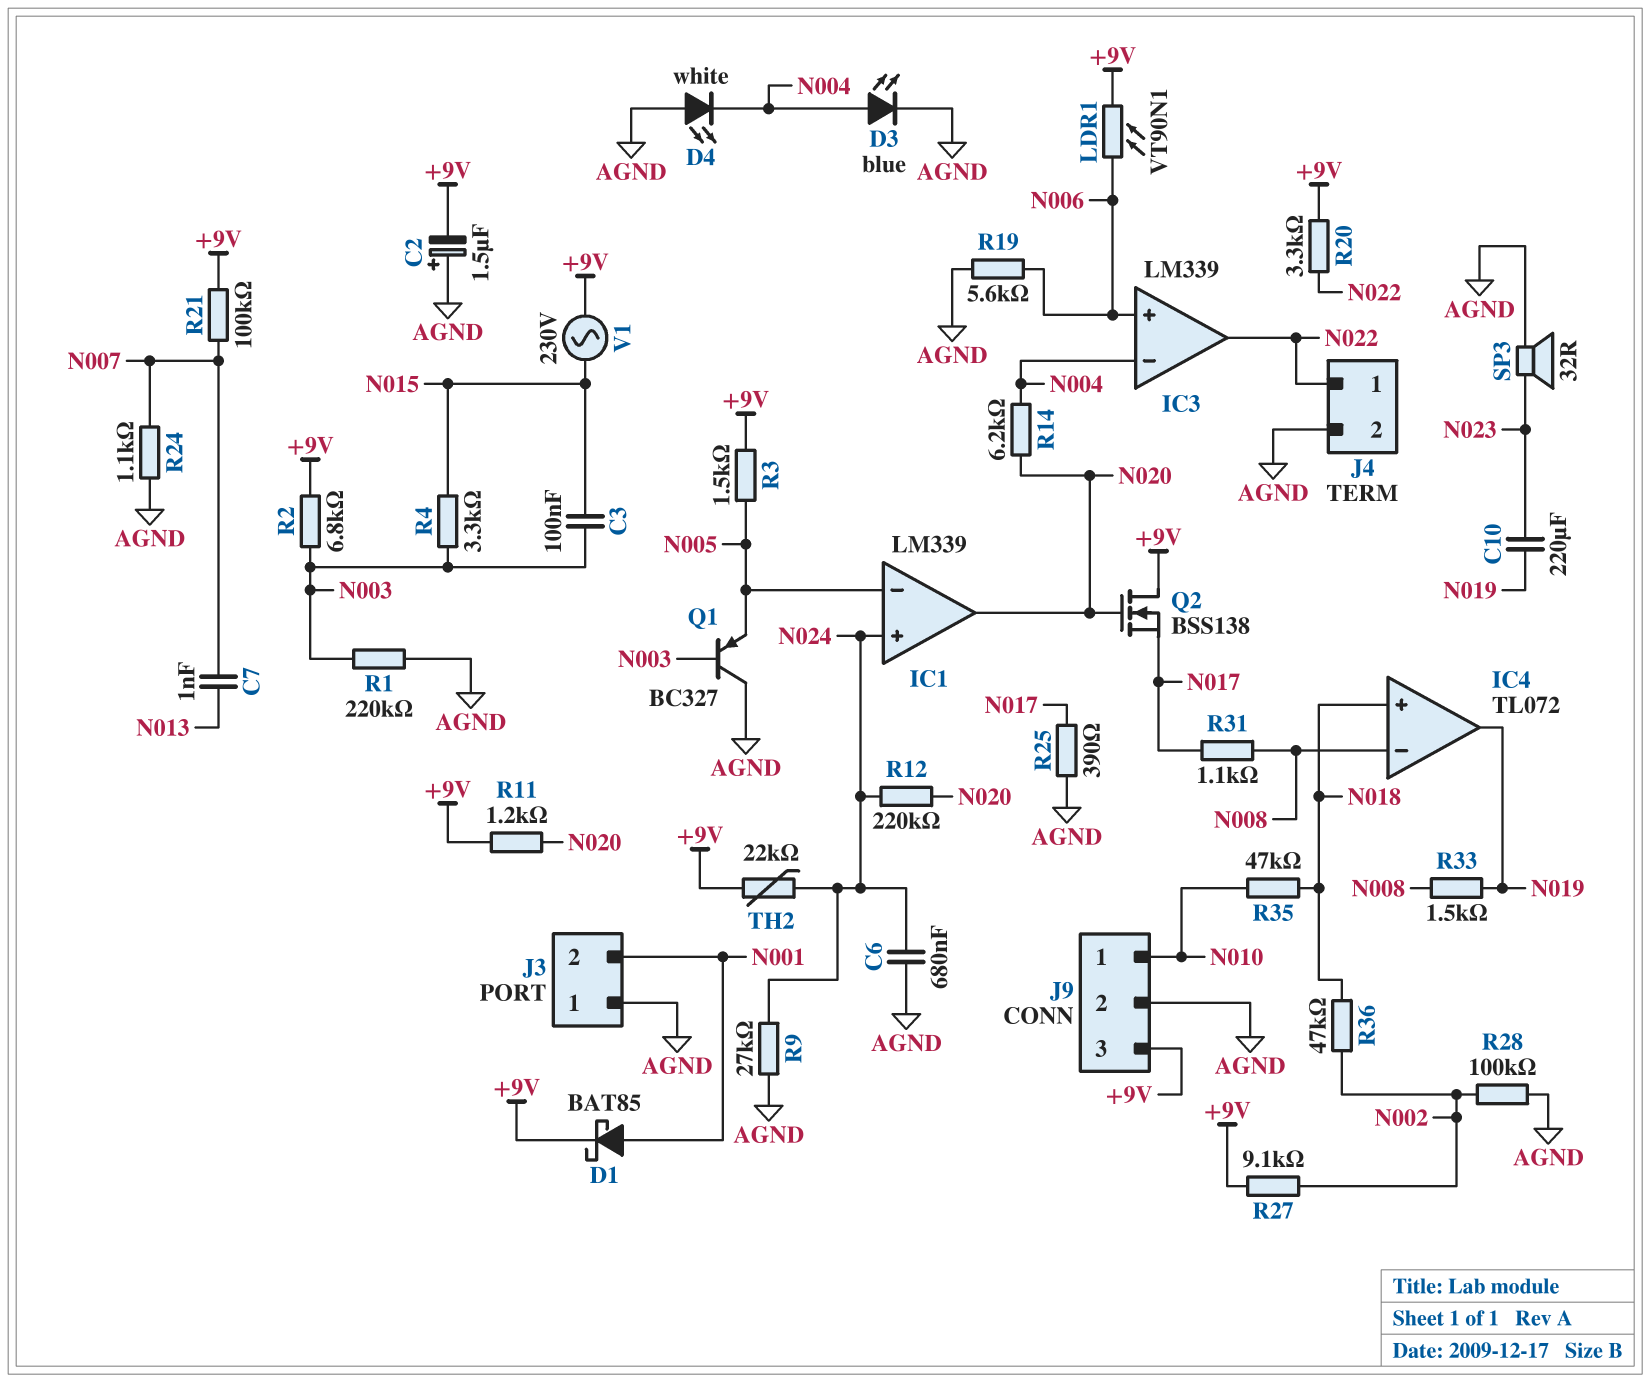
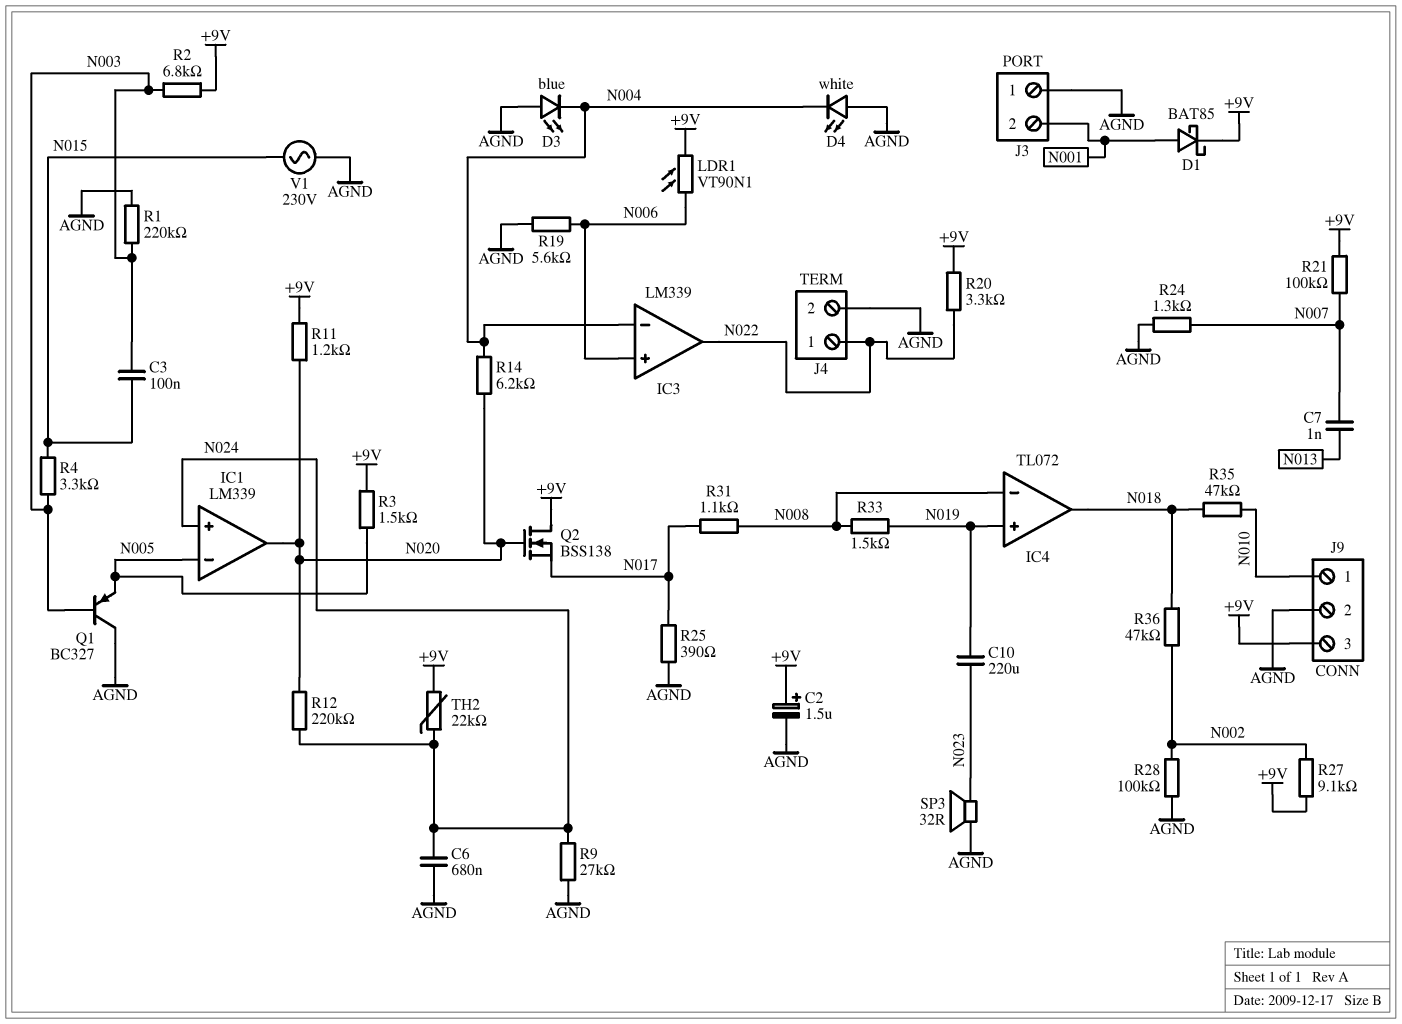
C2: 1.5uF (plus AGND, minus +9V) -> 1.5uF (plus +9V, minus AGND)
D3: LED blue (A N004, K AGND) -> LED blue (A AGND, K N004)
IC4 pin in+: N018 -> N019
IC4 pin out: N019 -> N018
R24: 1.1k (AGND, N007) -> 1.3k (AGND, N007)
V1: AC 230V (+9V, N015) -> AC 230V (AGND, N015)

